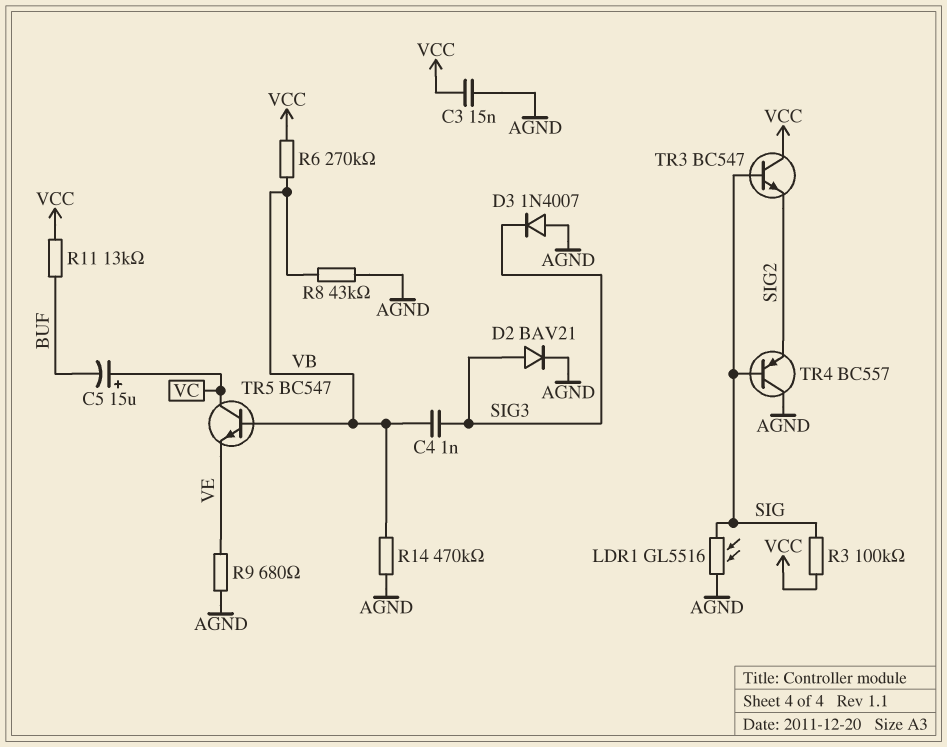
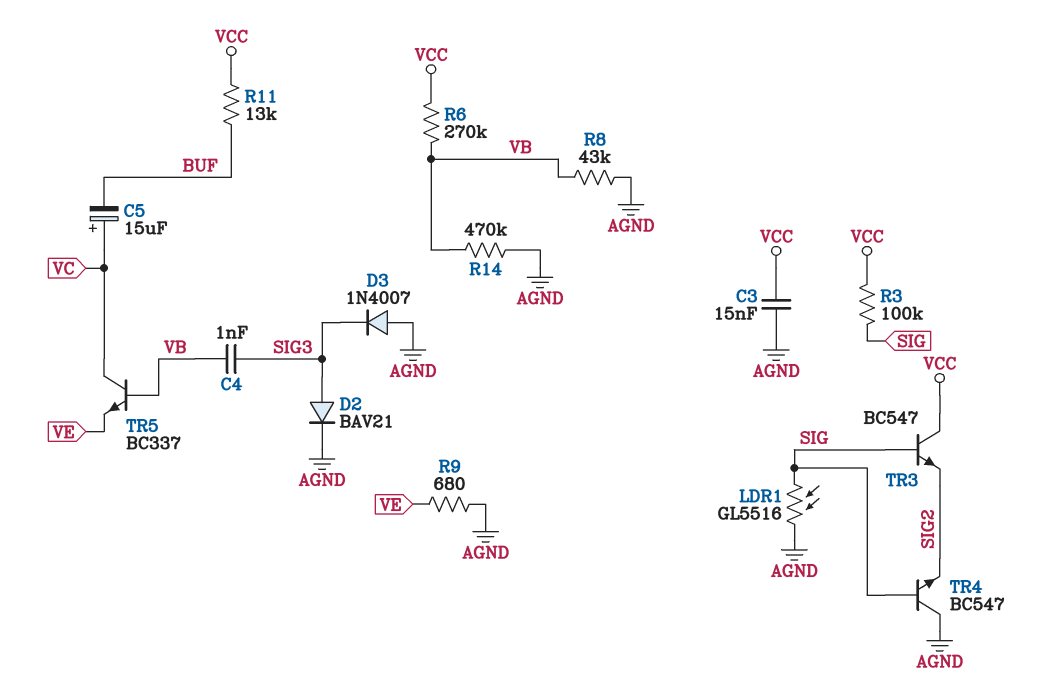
TR4: PNP BC557 (B SIG, C AGND, E SIG2) -> NPN BC547 (B SIG, C AGND, E SIG2)
TR5: NPN BC547 (B VB, C VC, E VE) -> NPN BC337 (B VB, C VC, E VE)

